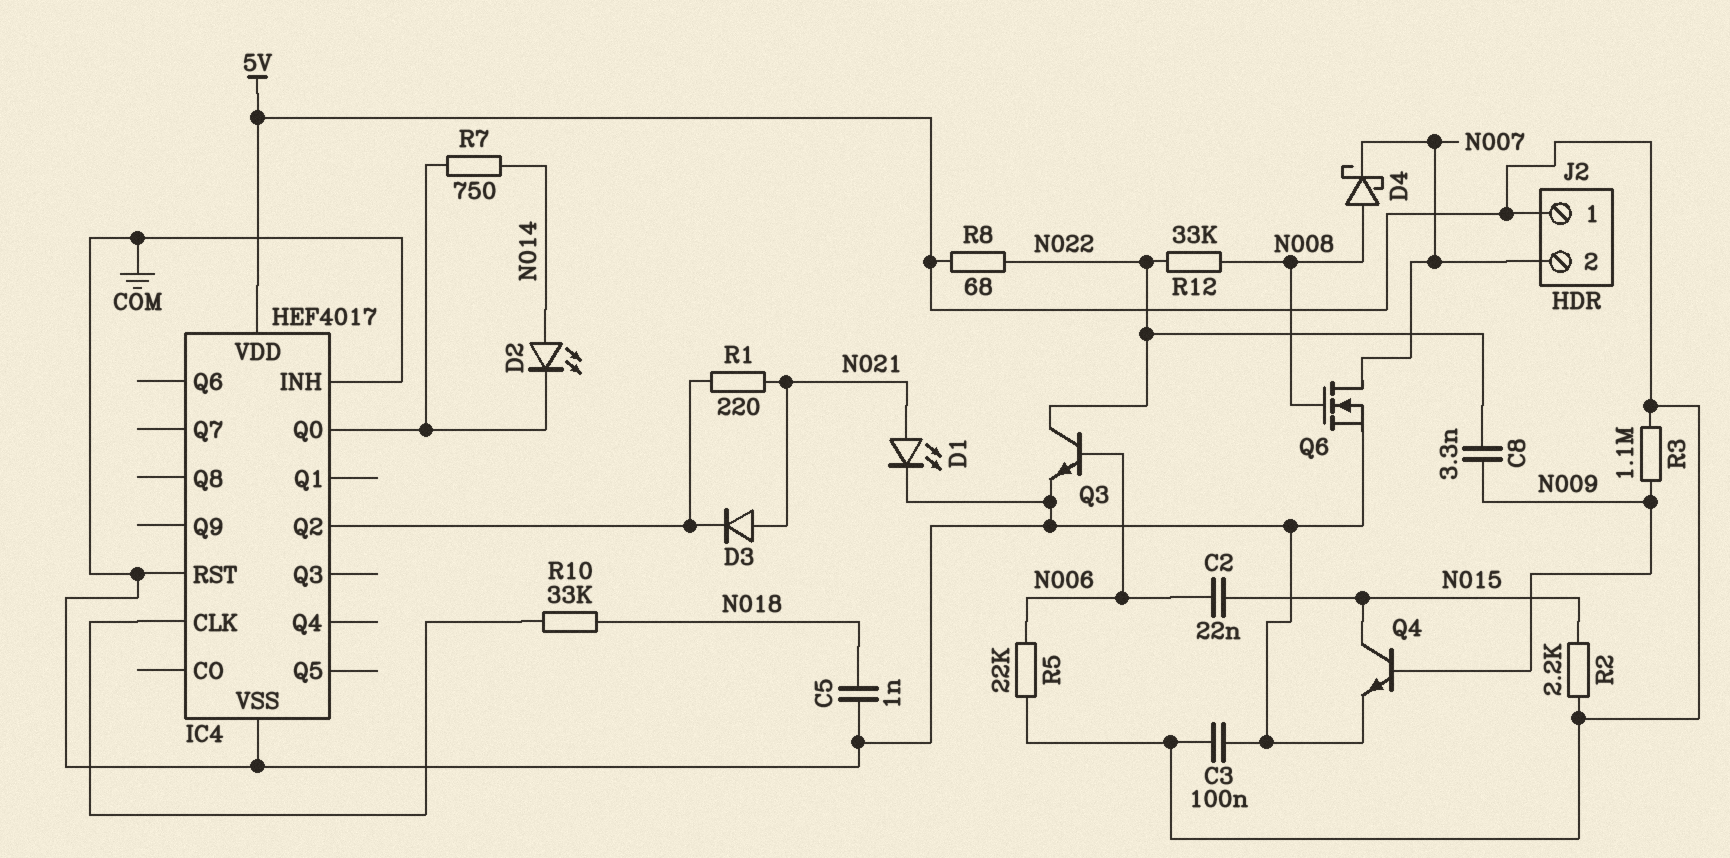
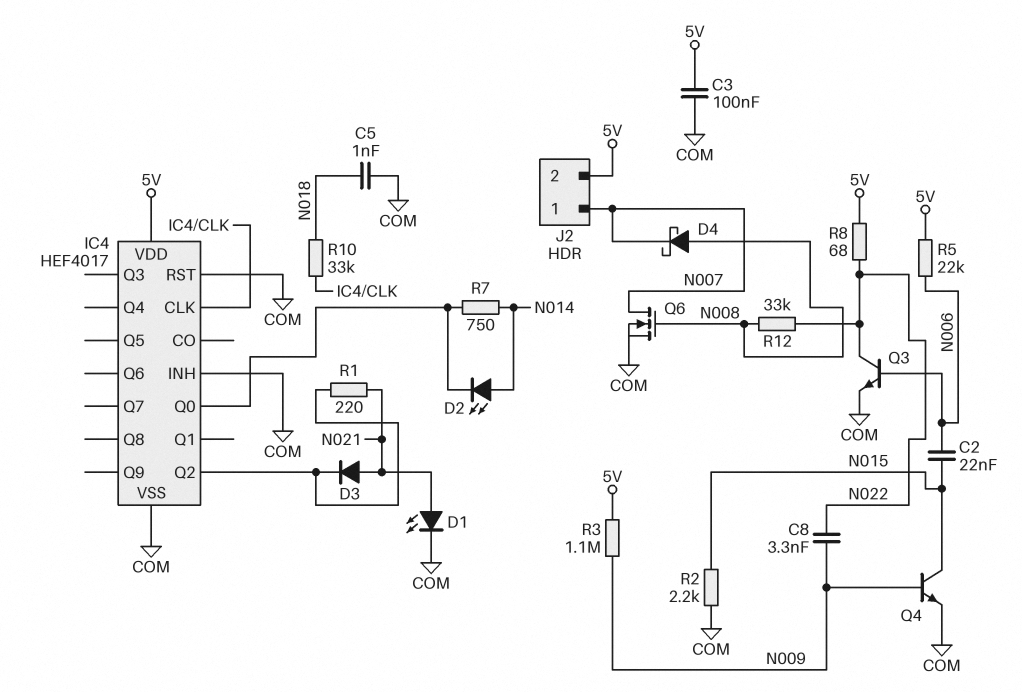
J2 pin 1: 5V -> N007
J2 pin 2: N007 -> 5V
R2: 2.2k (5V, N015) -> 2.2k (COM, N015)

